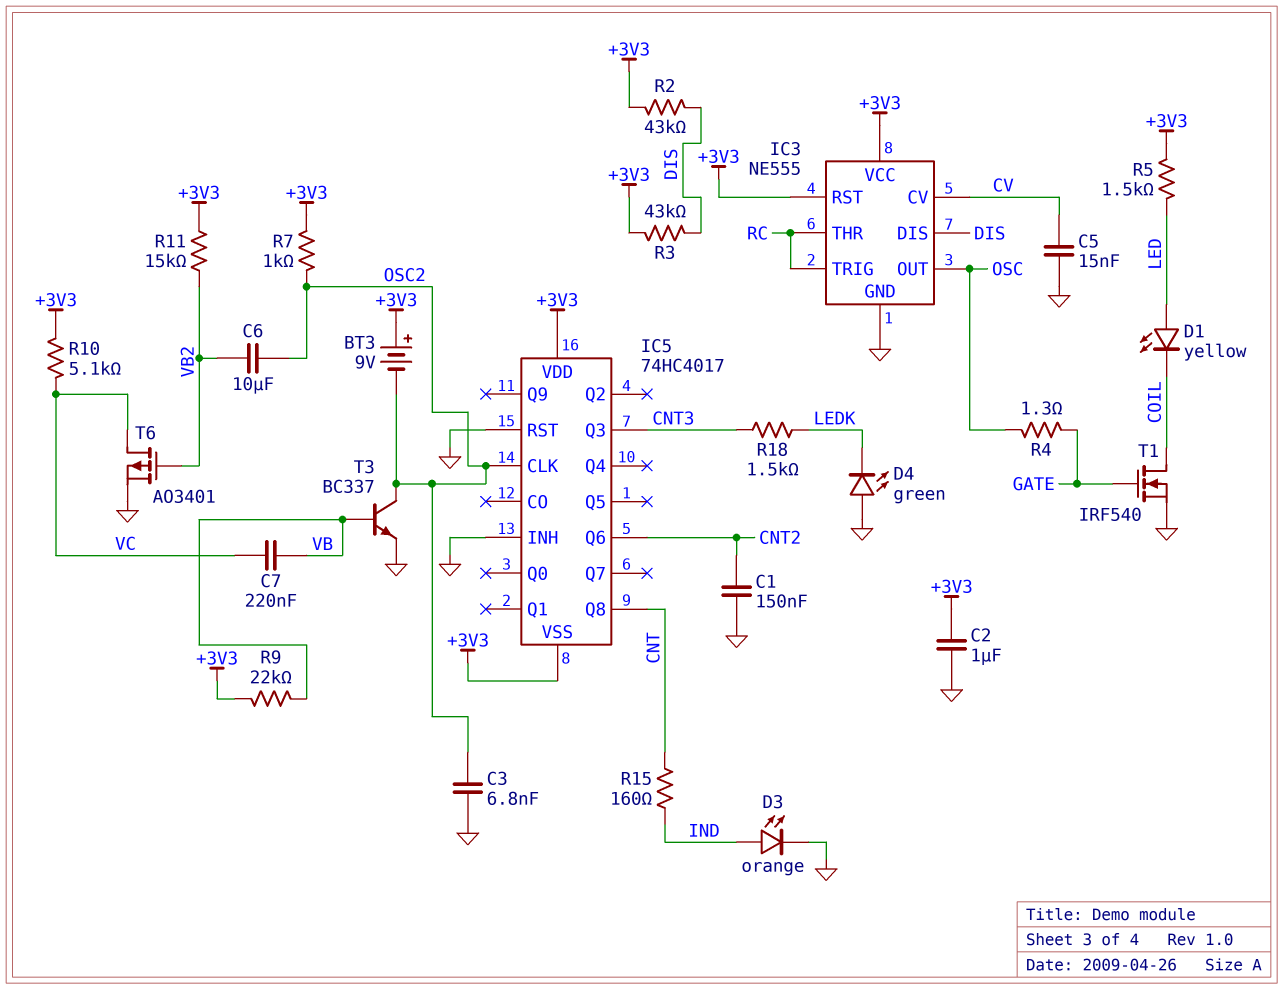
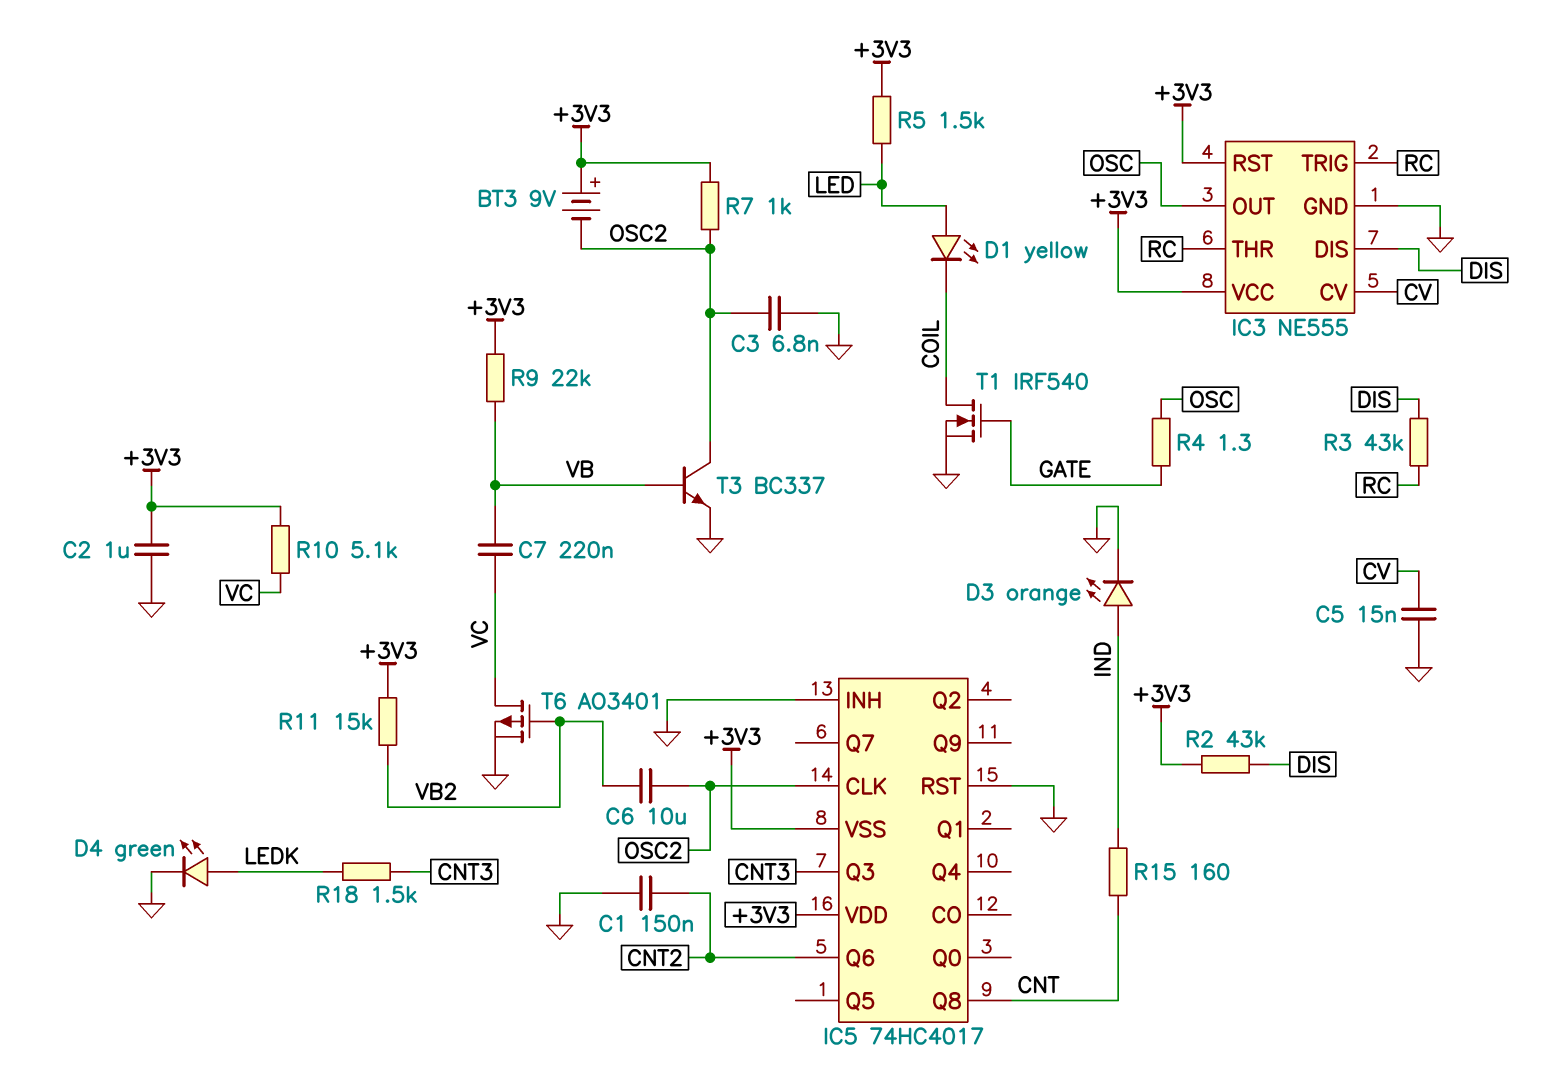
D4: LED green (A GND, K LEDK) -> LED green (A LEDK, K GND)
R3: 43k (+3V3, DIS) -> 43k (DIS, RC)

